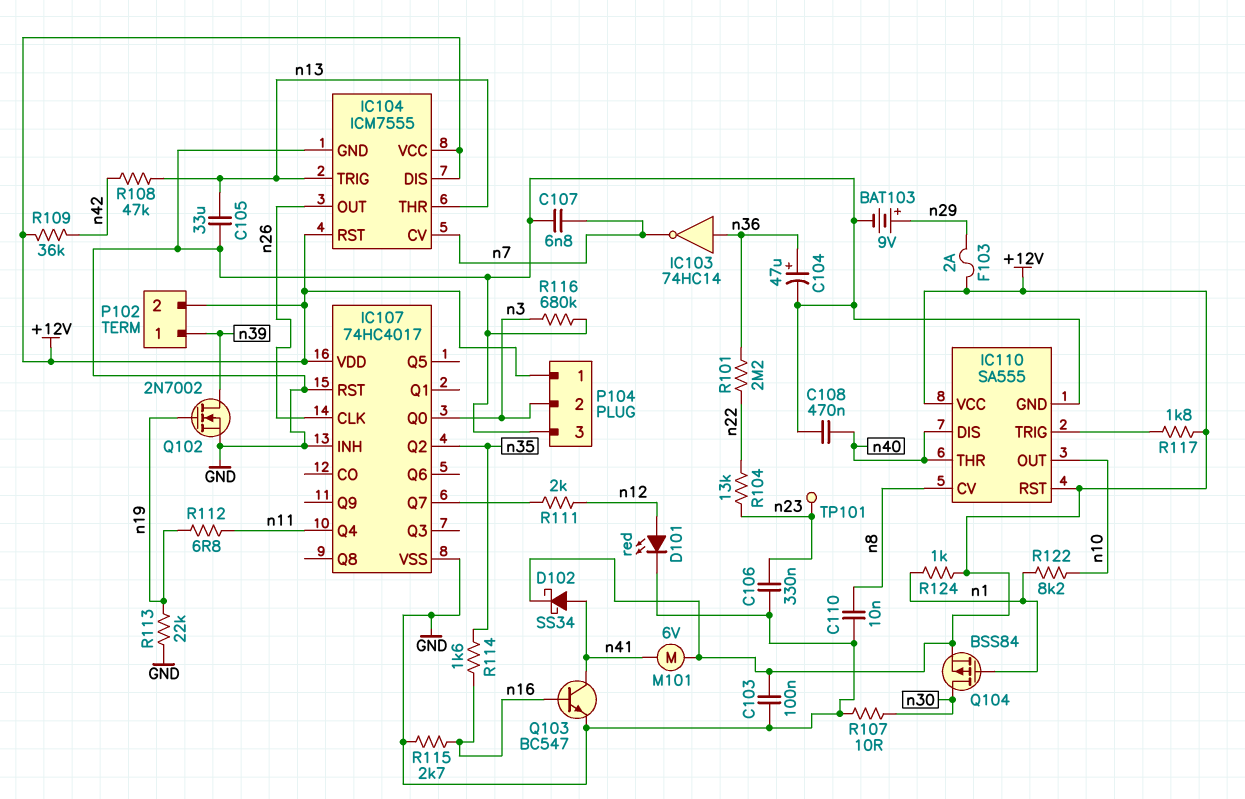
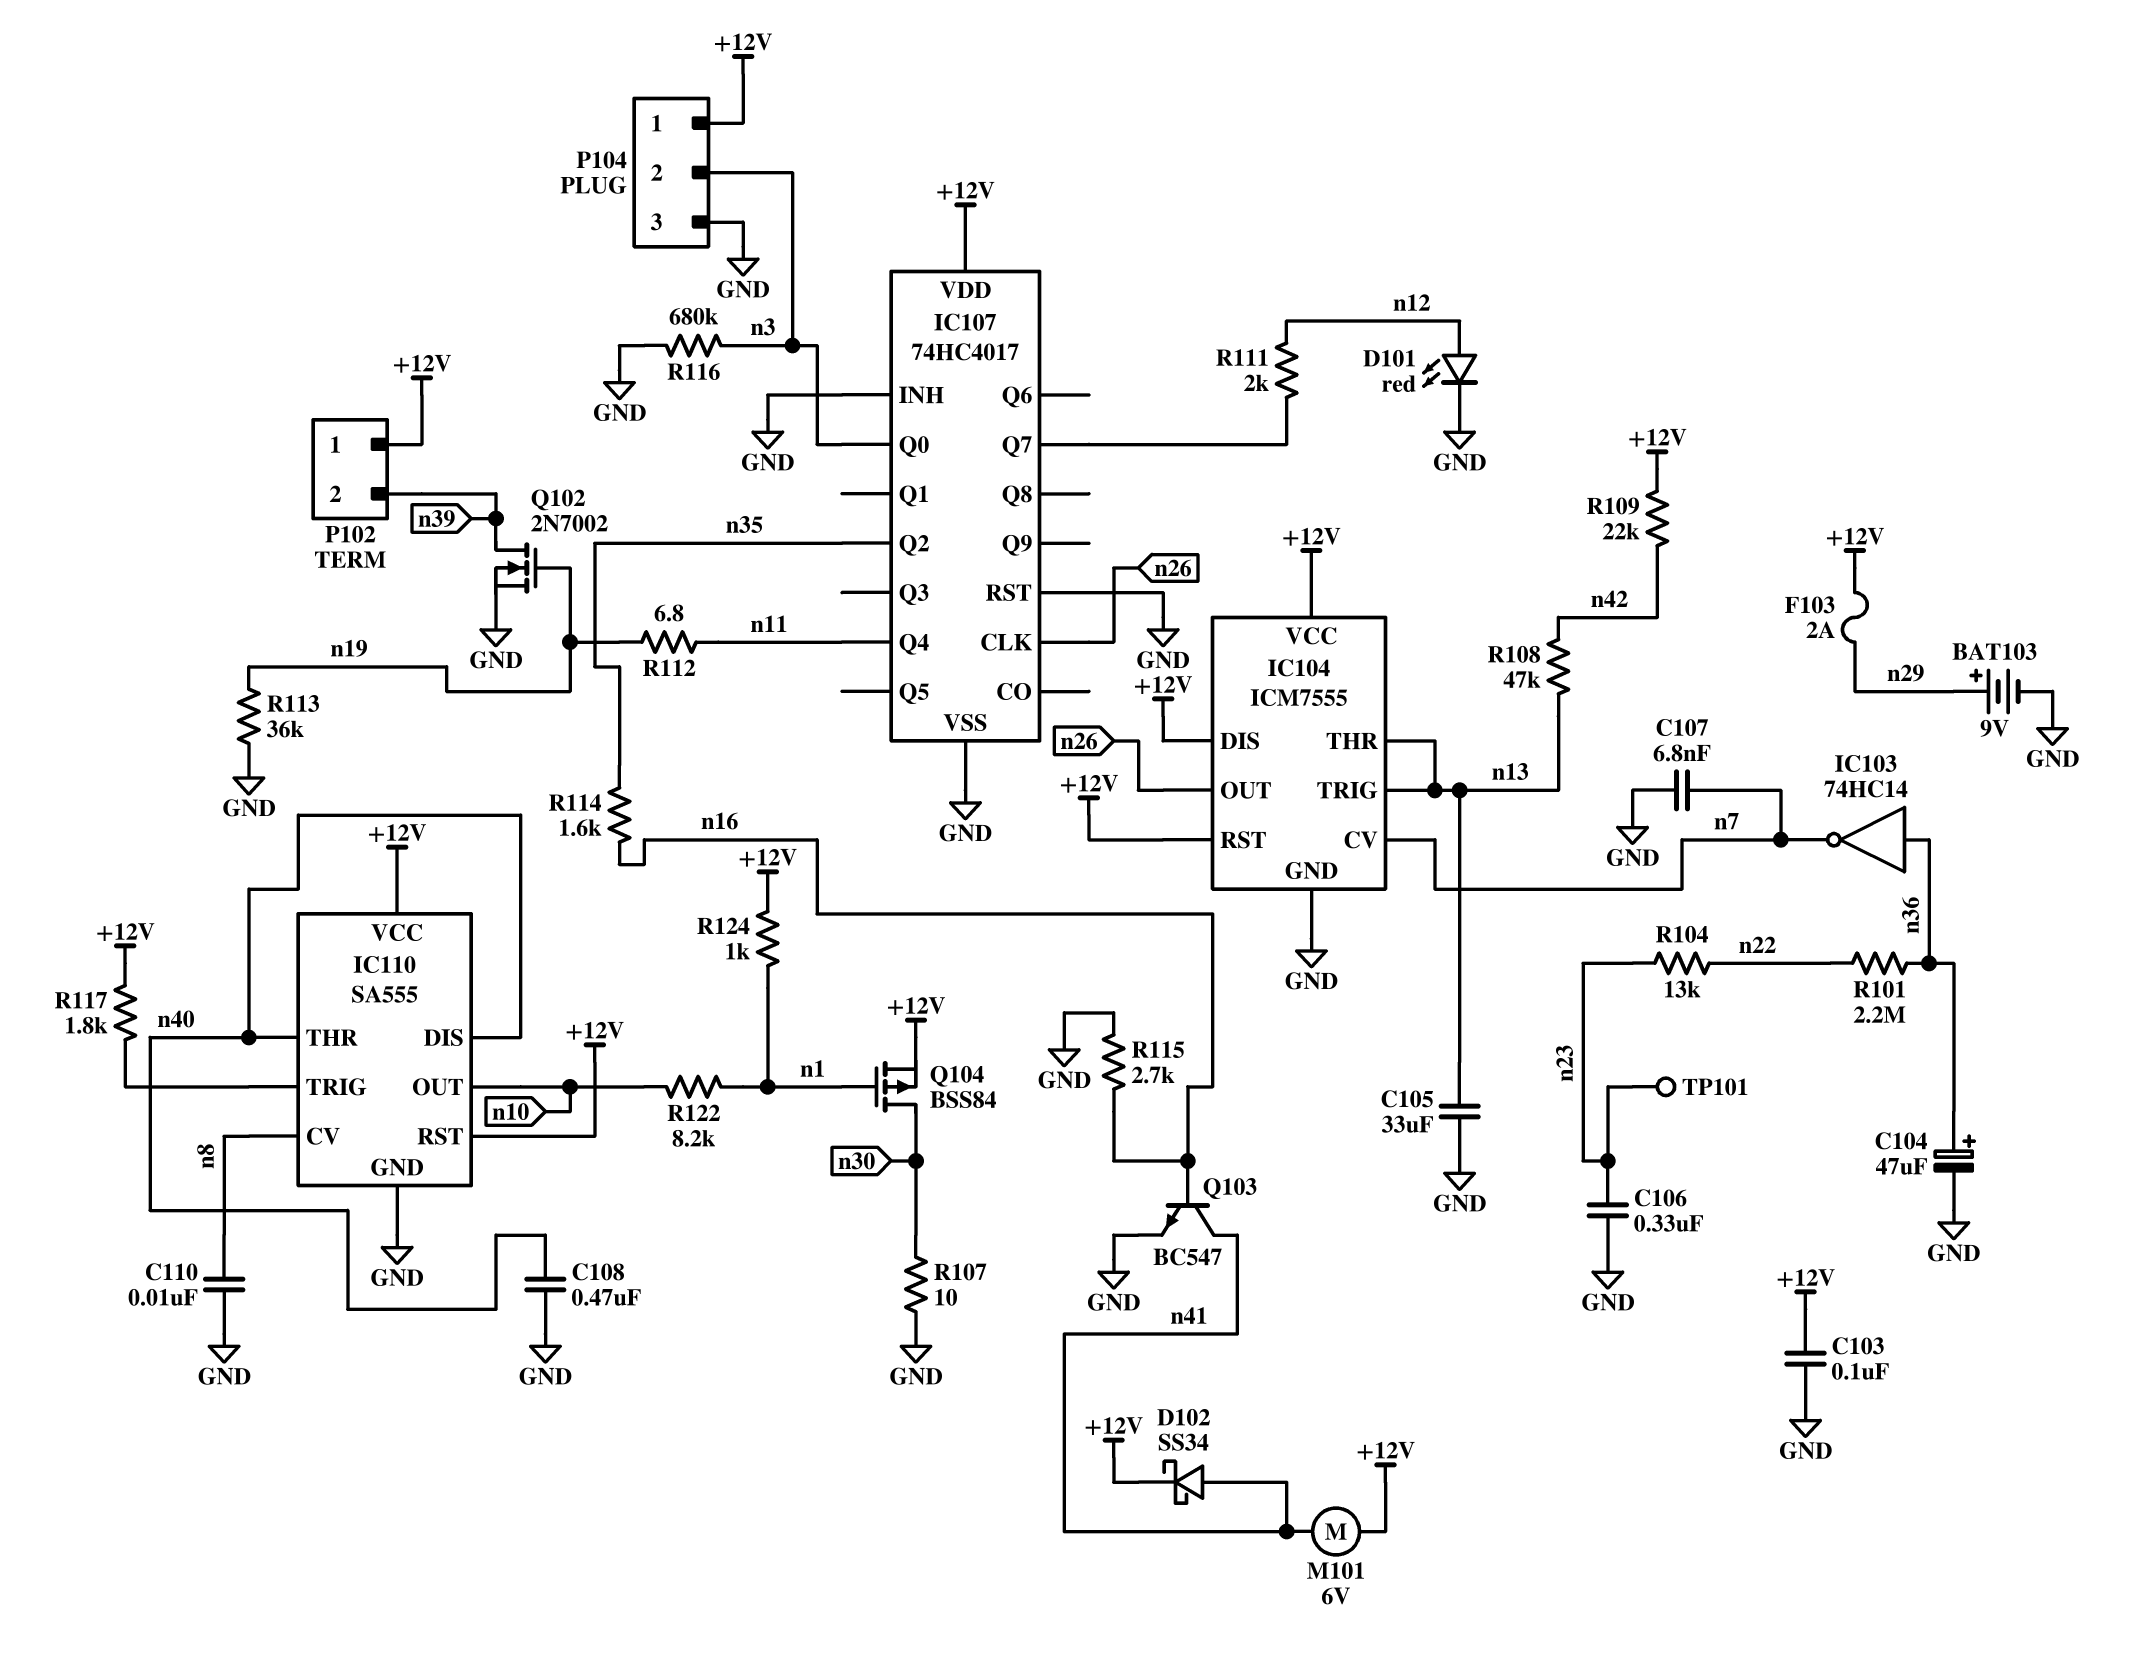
P102 pin 1: n39 -> +12V
P102 pin 2: +12V -> n39
R109: 36k (+12V, n42) -> 22k (+12V, n42)
R113: 22k (GND, n19) -> 36k (GND, n19)

